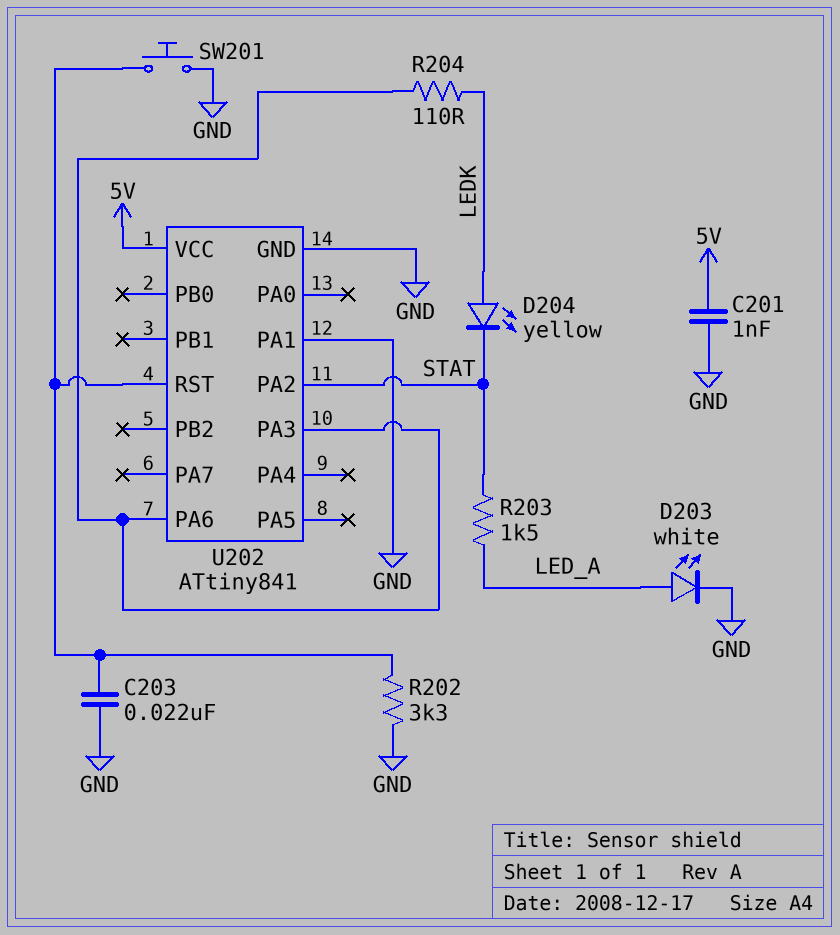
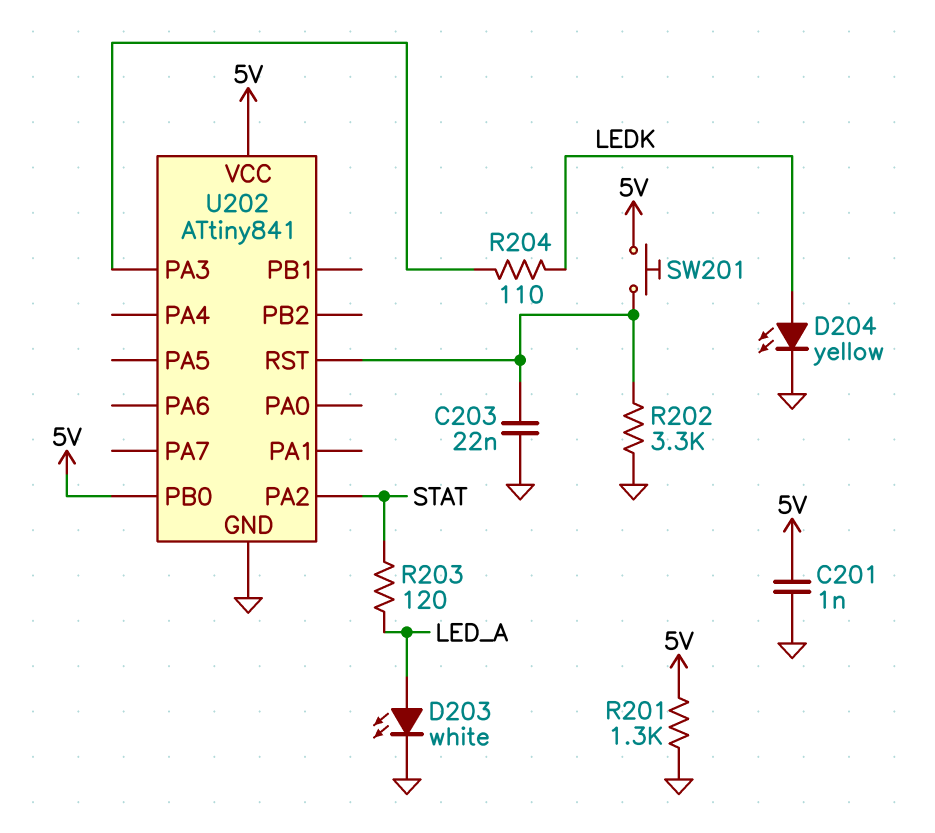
D204: LED yellow (A LEDK, K STAT) -> LED yellow (A LEDK, K GND)
R201: none -> 1.3k (5V, GND)
R203: 1.5k (LED_A, STAT) -> 120 (LED_A, STAT)
SW201: button (GND, U202/RST) -> button (5V, U202/RST)
U202 pin PA1: GND -> none
U202 pin PA6: U202/PA3 -> none
U202 pin PB0: none -> 5V

